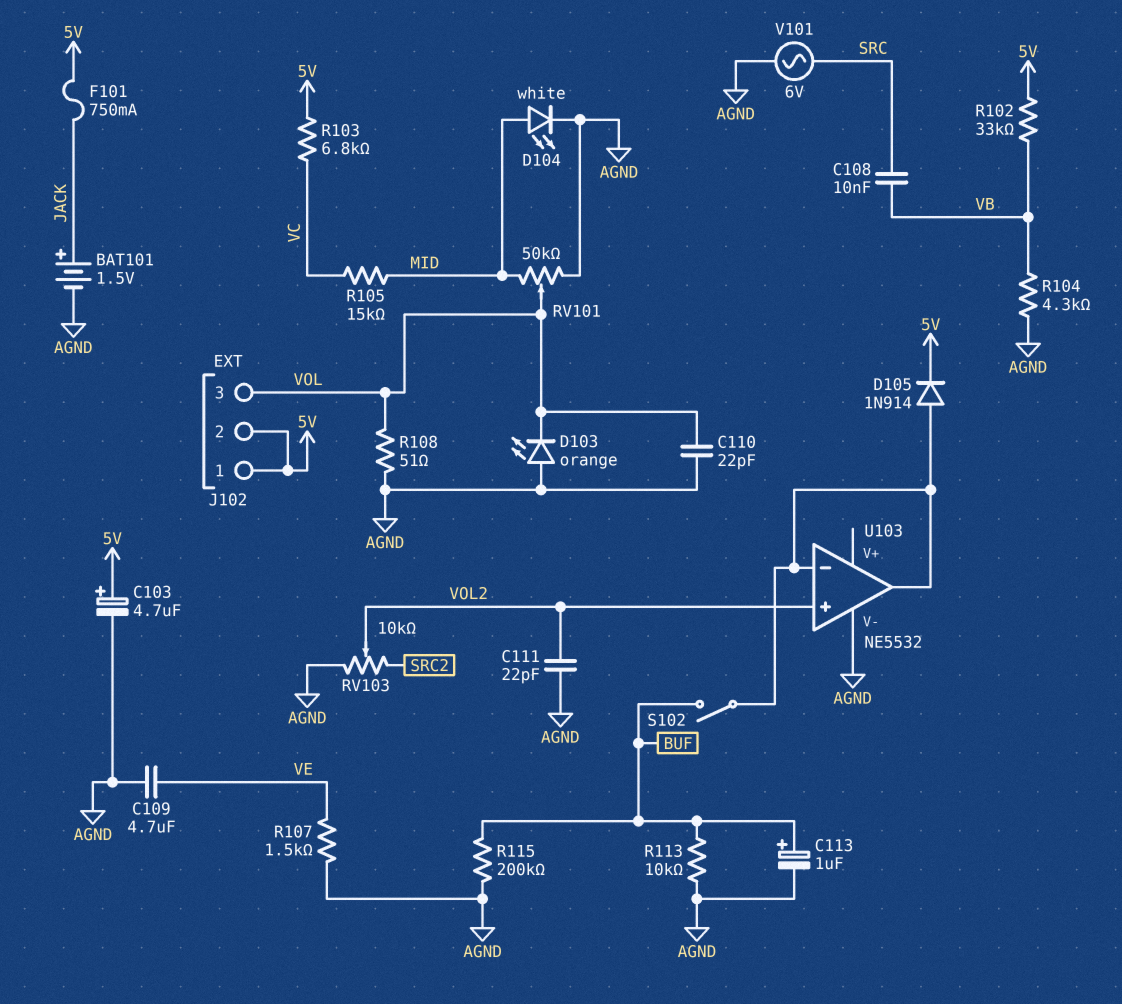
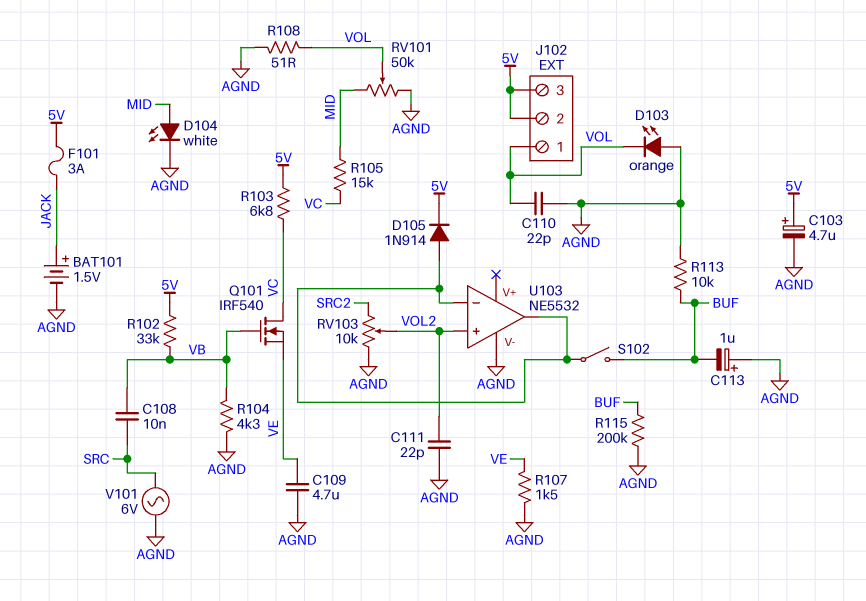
C113: 1uF (plus BUF, minus AGND) -> 1uF (plus AGND, minus BUF)
F101: 750mA (5V, JACK) -> 3A (5V, JACK)
J102 pin 1: 5V -> VOL
J102 pin 3: VOL -> 5V
Q101: none -> NMOS IRF540 (G VB, D VC, S VE)

